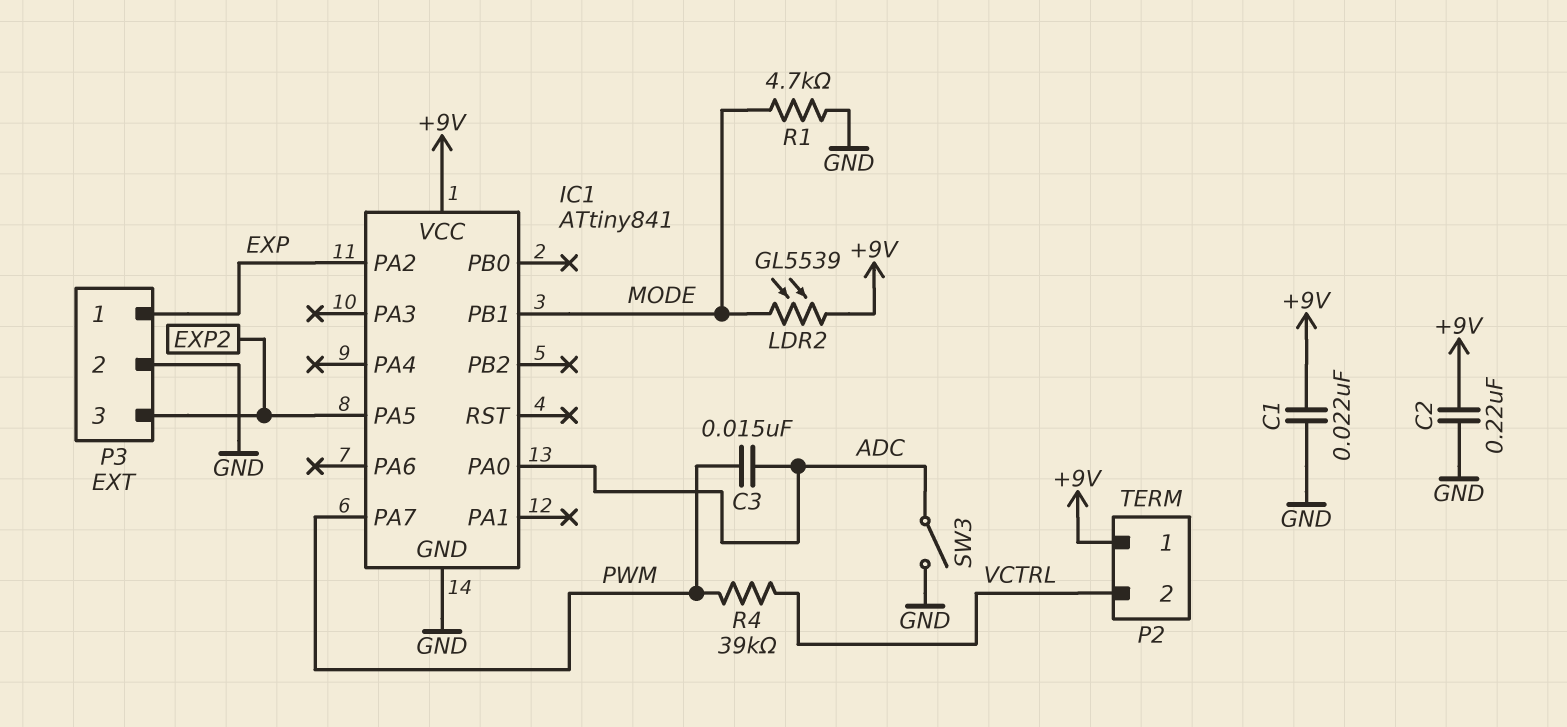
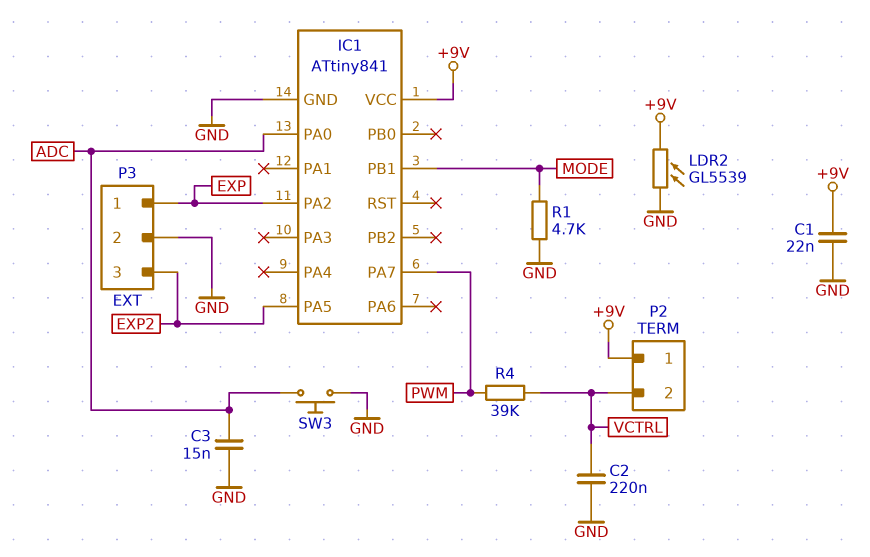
C2: 220nF (+9V, GND) -> 220nF (GND, VCTRL)
C3: 15nF (ADC, PWM) -> 15nF (ADC, GND)
LDR2: GL5539 (+9V, MODE) -> GL5539 (+9V, GND)
SW3: switch (ADC, GND) -> button (ADC, GND)

